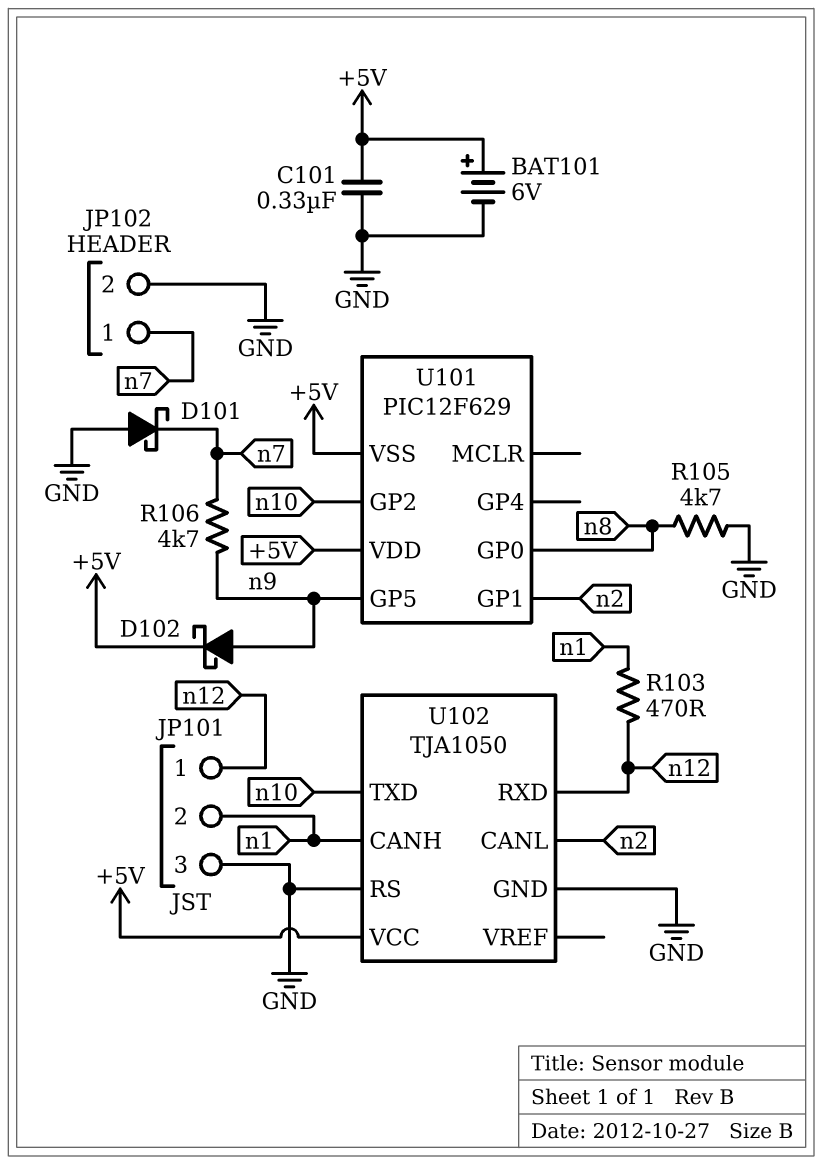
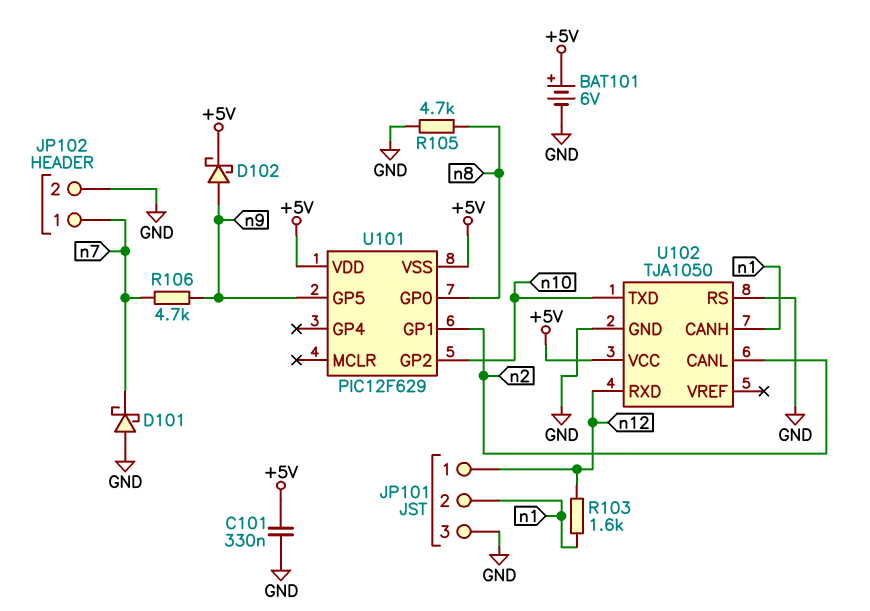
R103: 470 (n1, n12) -> 1.6k (n1, n12)

